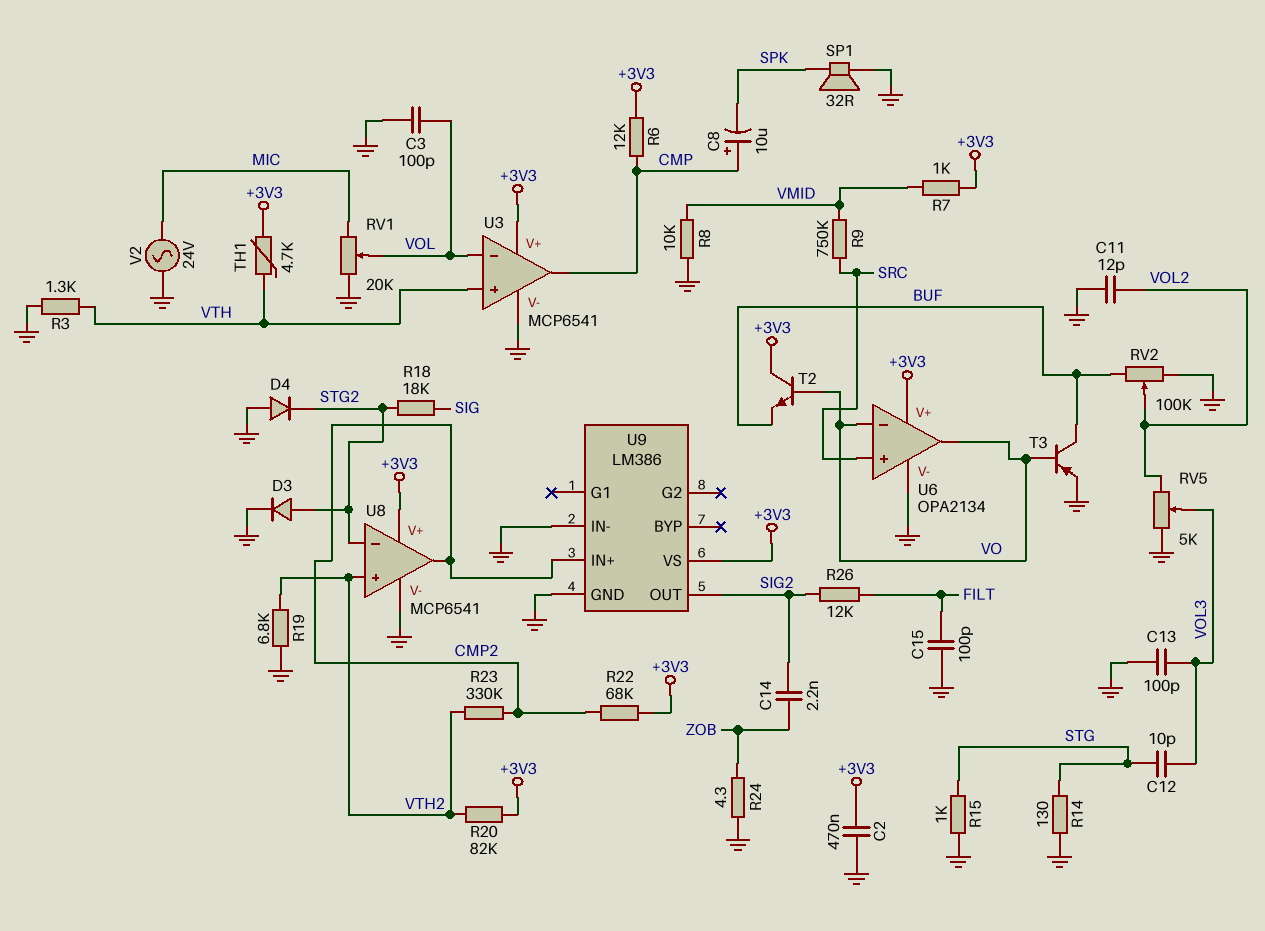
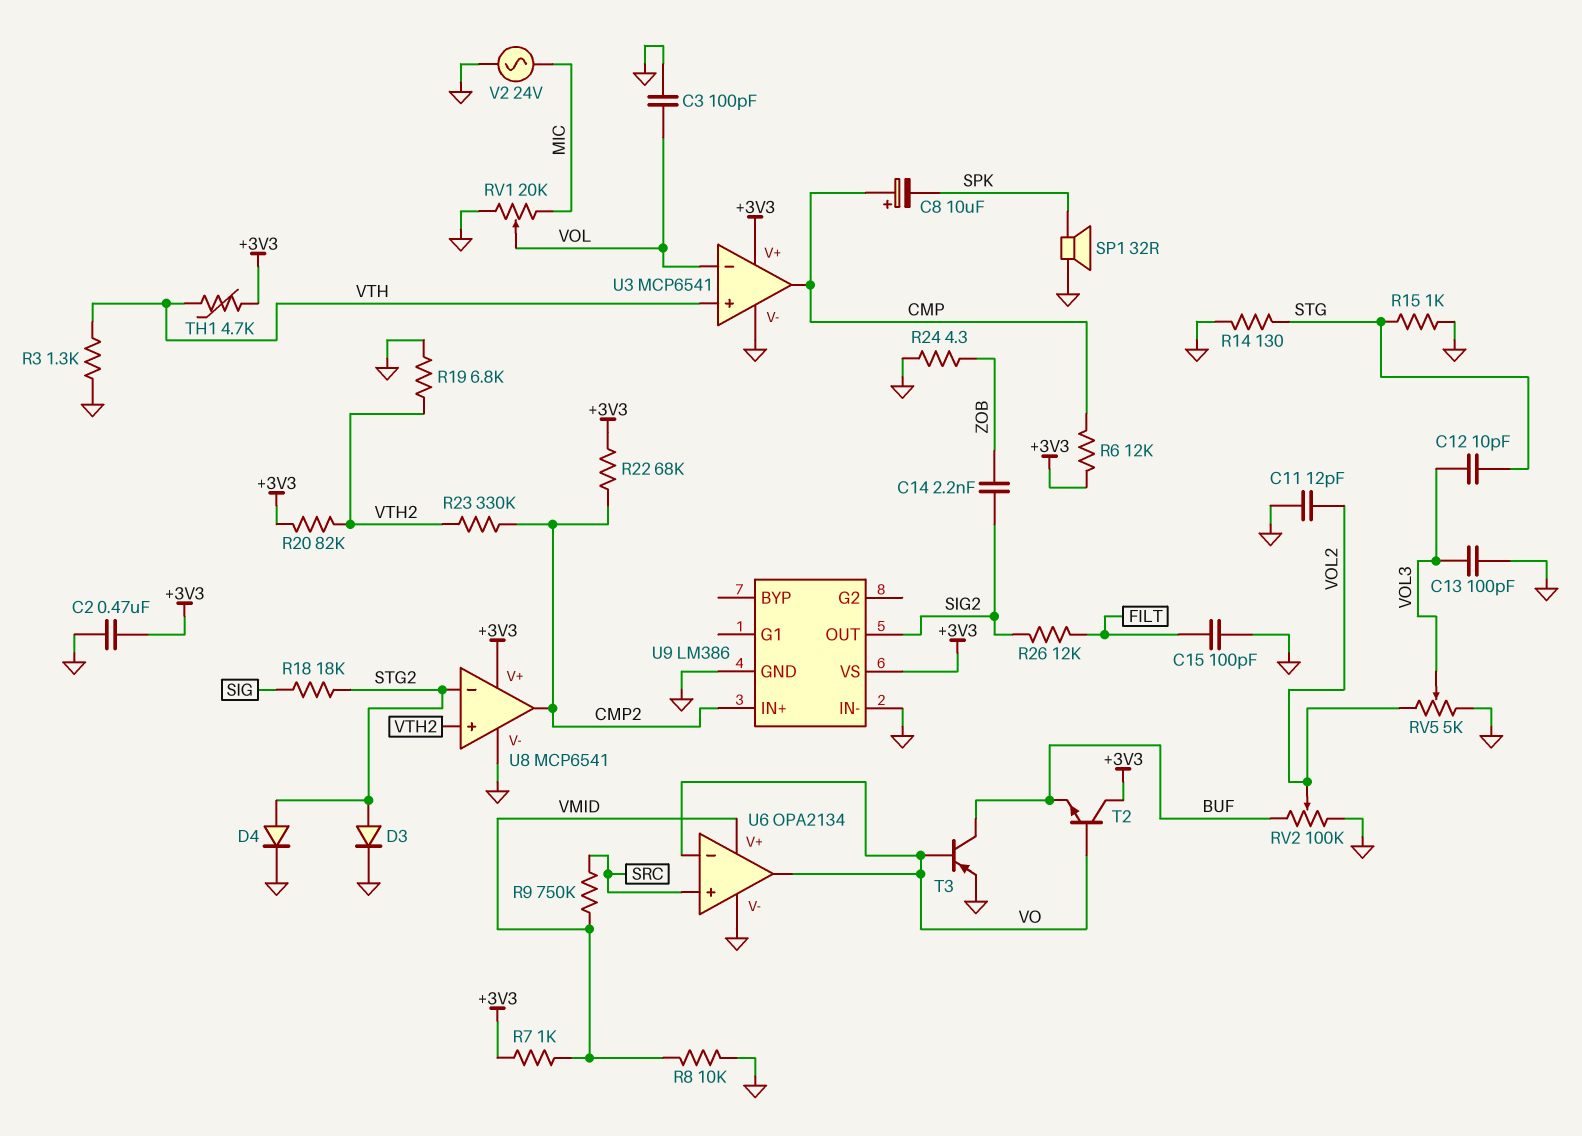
D4: diode (A GND, K STG2) -> diode (A STG2, K GND)
U6 pin V+: +3V3 -> VMID

